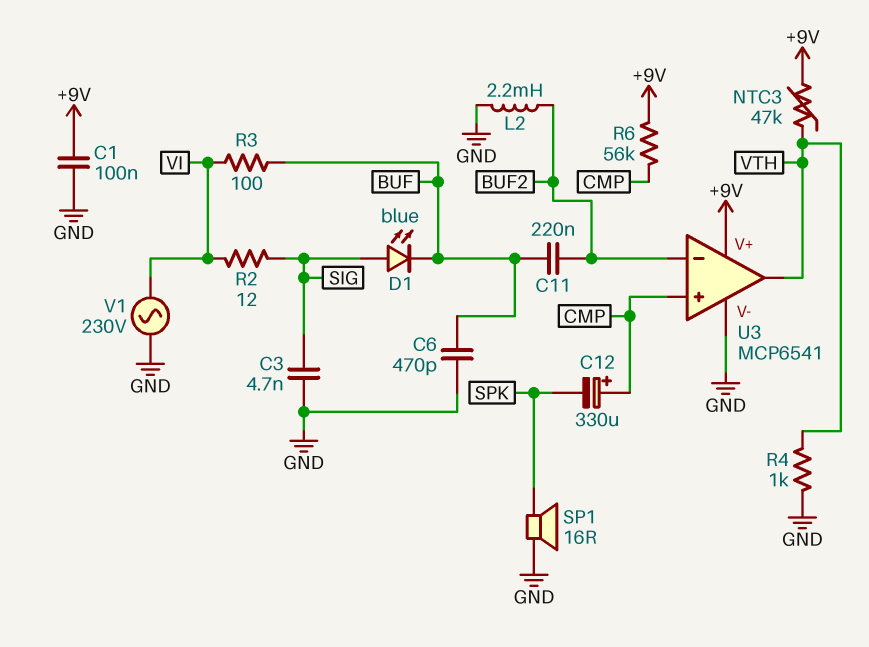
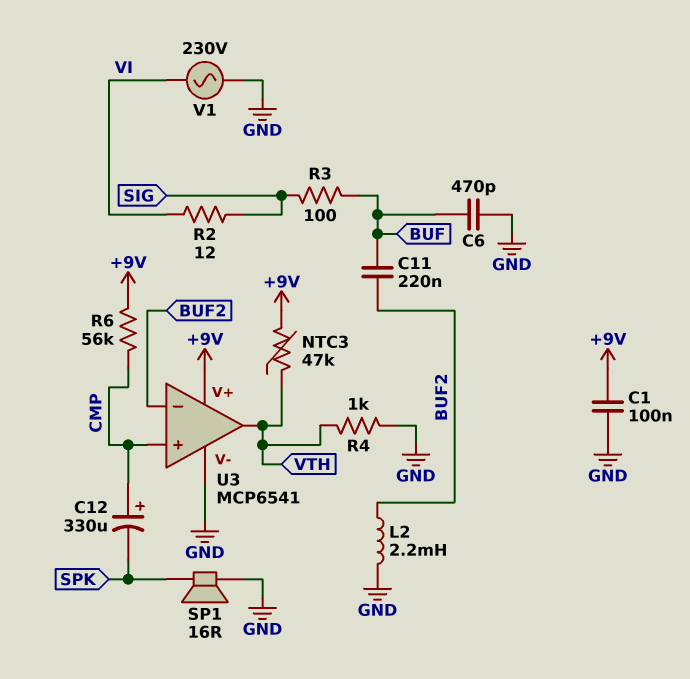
C3: 4.7nF (GND, SIG) -> none
D1: LED blue (A SIG, K BUF) -> none
R3: 100 (BUF, VI) -> 100 (BUF, SIG)

